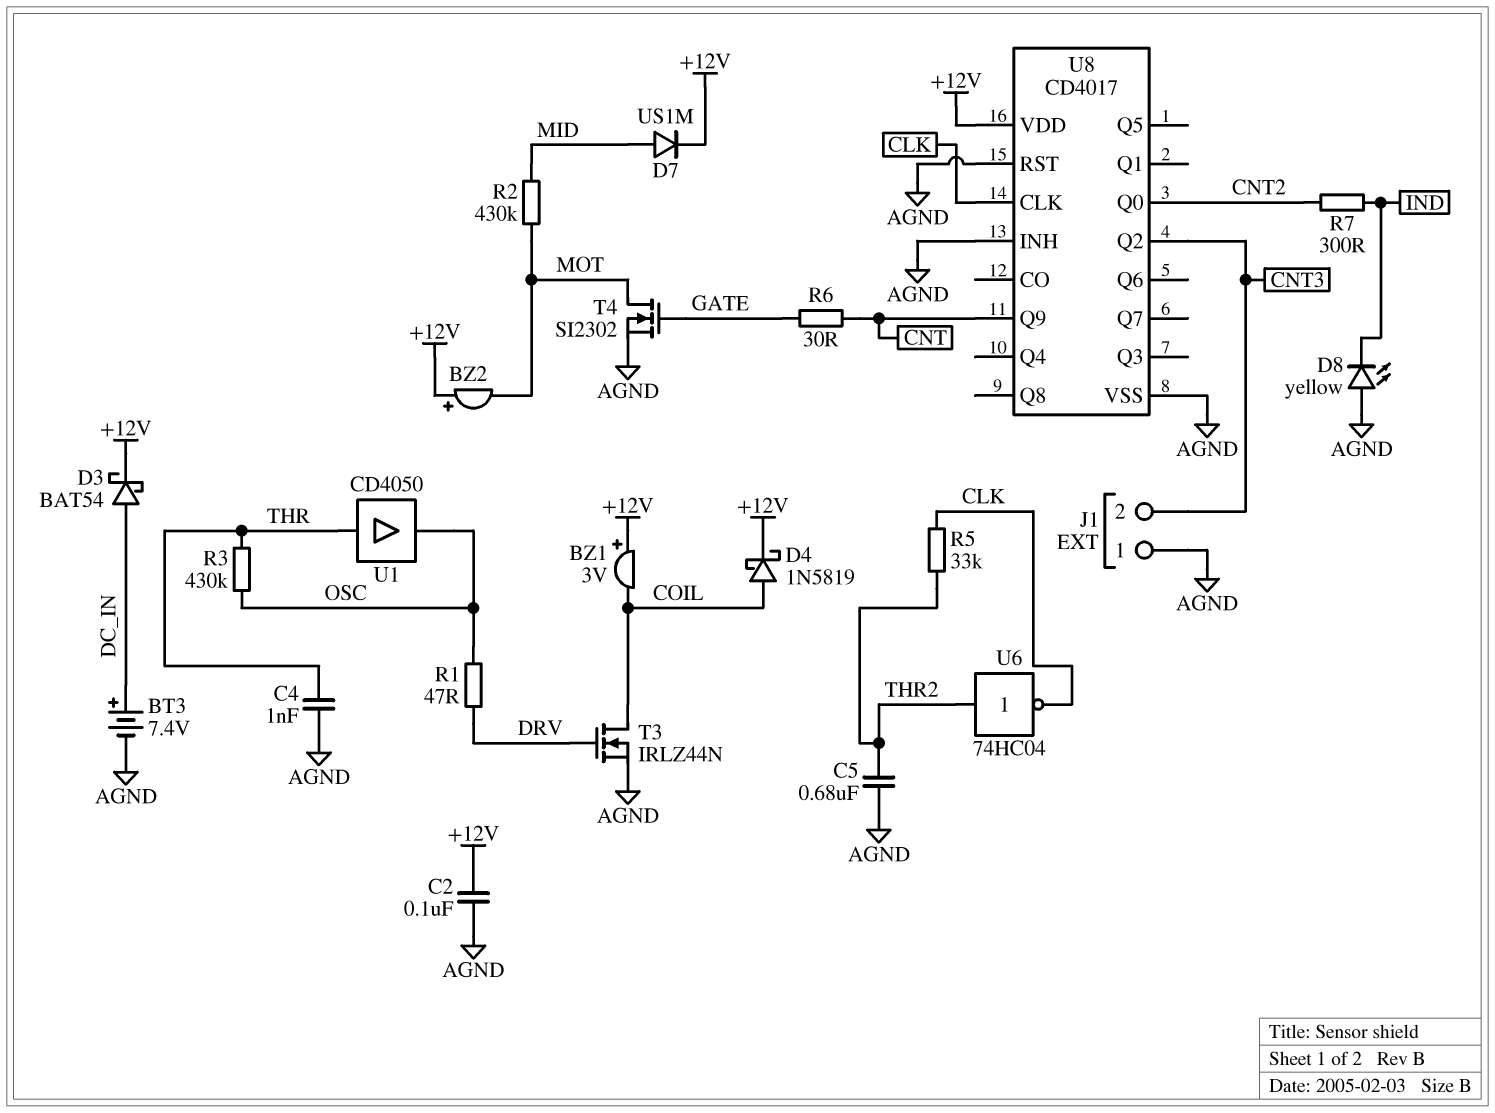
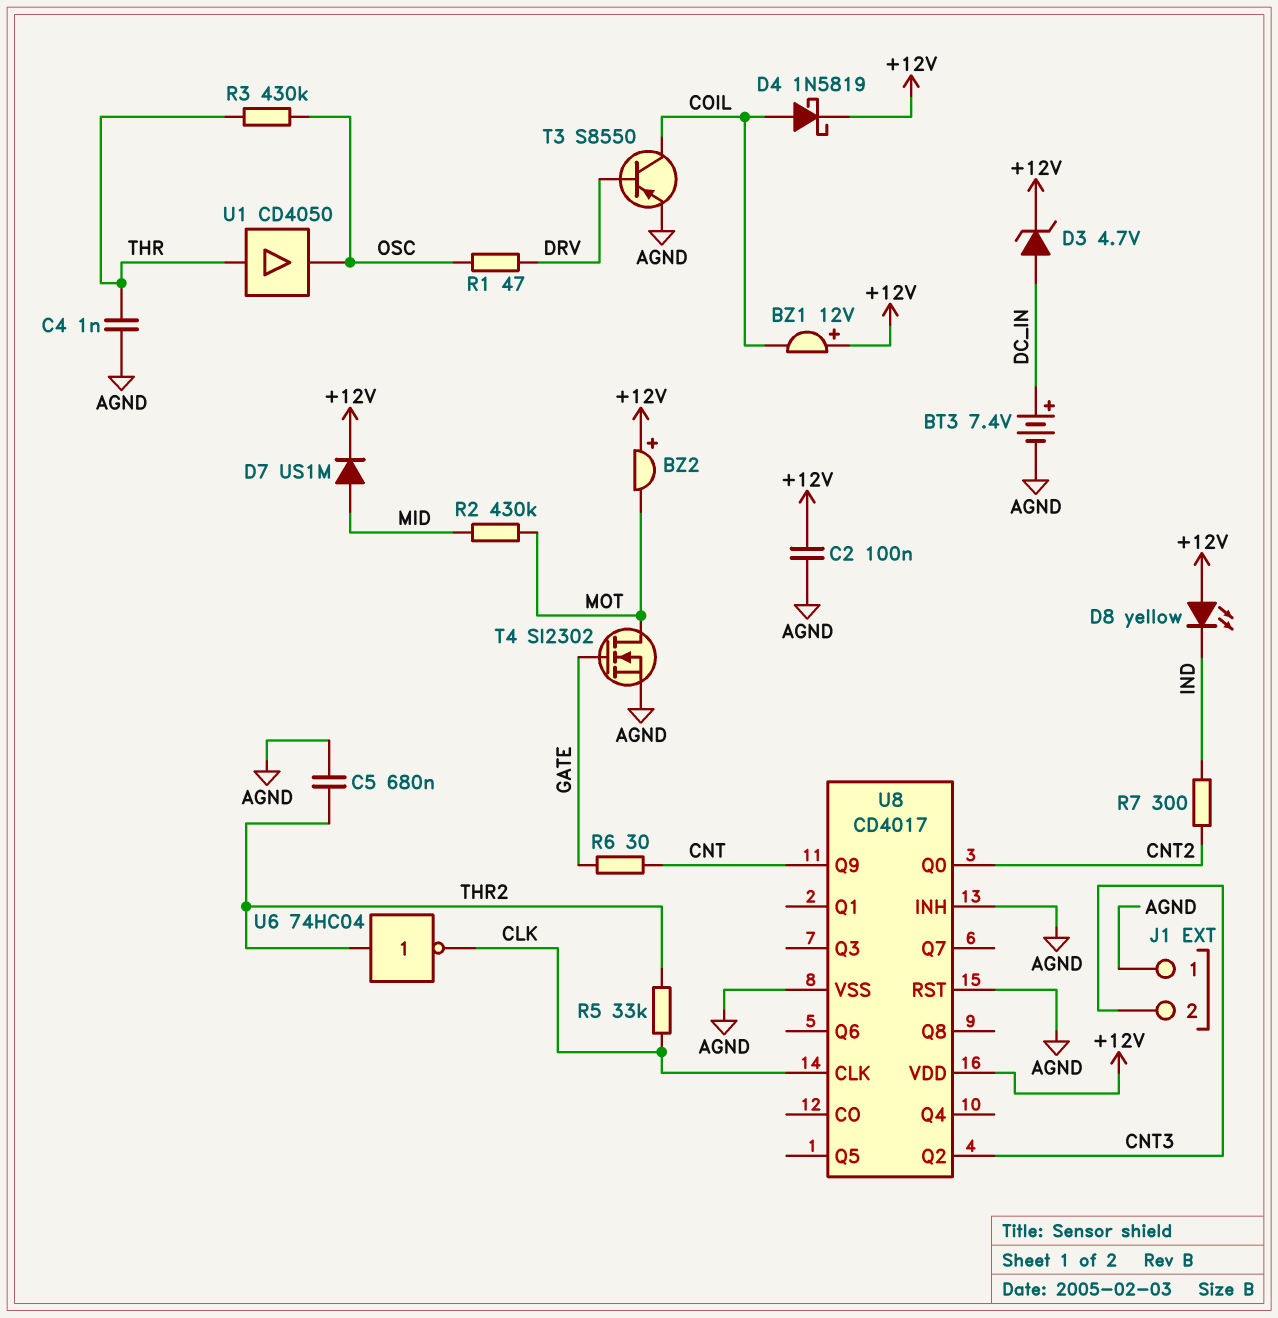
BZ1: buzzer 3V (plus +12V, minus COIL) -> buzzer 12V (plus +12V, minus COIL)
D3: schottky BAT54 (A DC_IN, K +12V) -> zener 4.7V (A DC_IN, K +12V)
D8: LED yellow (A AGND, K IND) -> LED yellow (A +12V, K IND)
T3: NMOS IRLZ44N (G DRV, D COIL, S AGND) -> PNP S8550 (B DRV, C COIL, E AGND)

